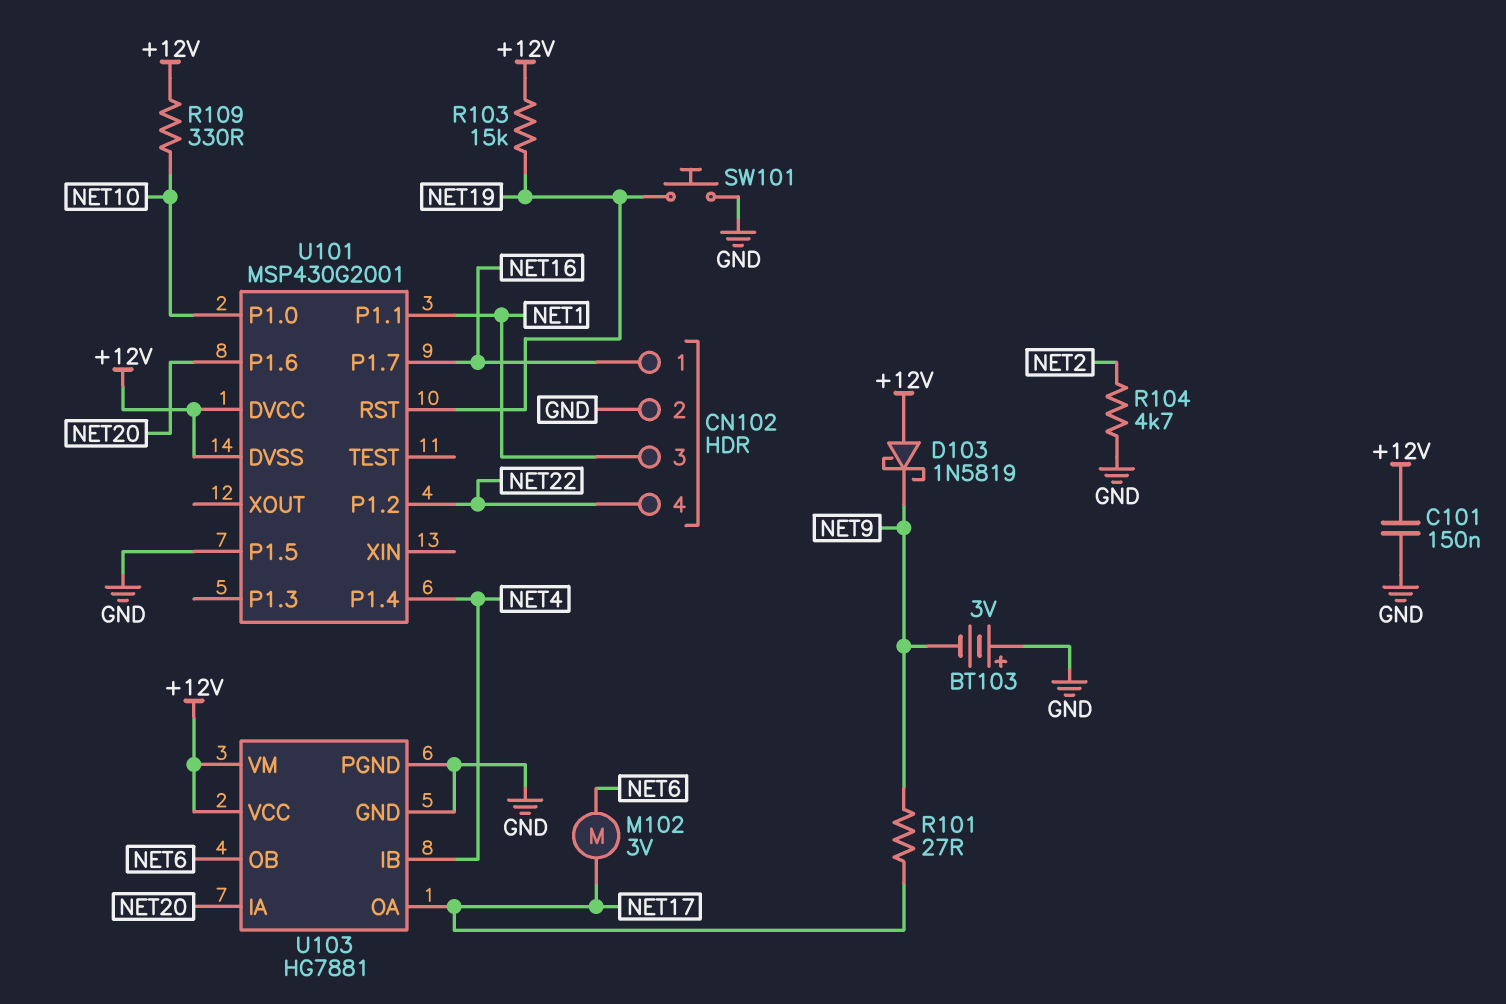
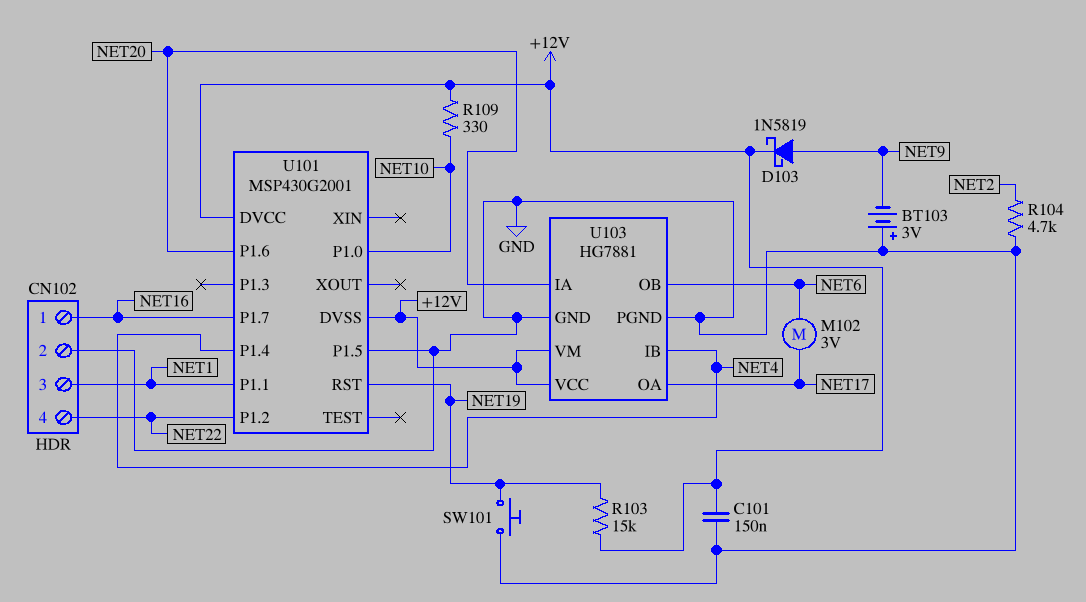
D103: schottky 1N5819 (A +12V, K NET9) -> schottky 1N5819 (A NET9, K +12V)
R101: 27 (NET9, NET17) -> none

